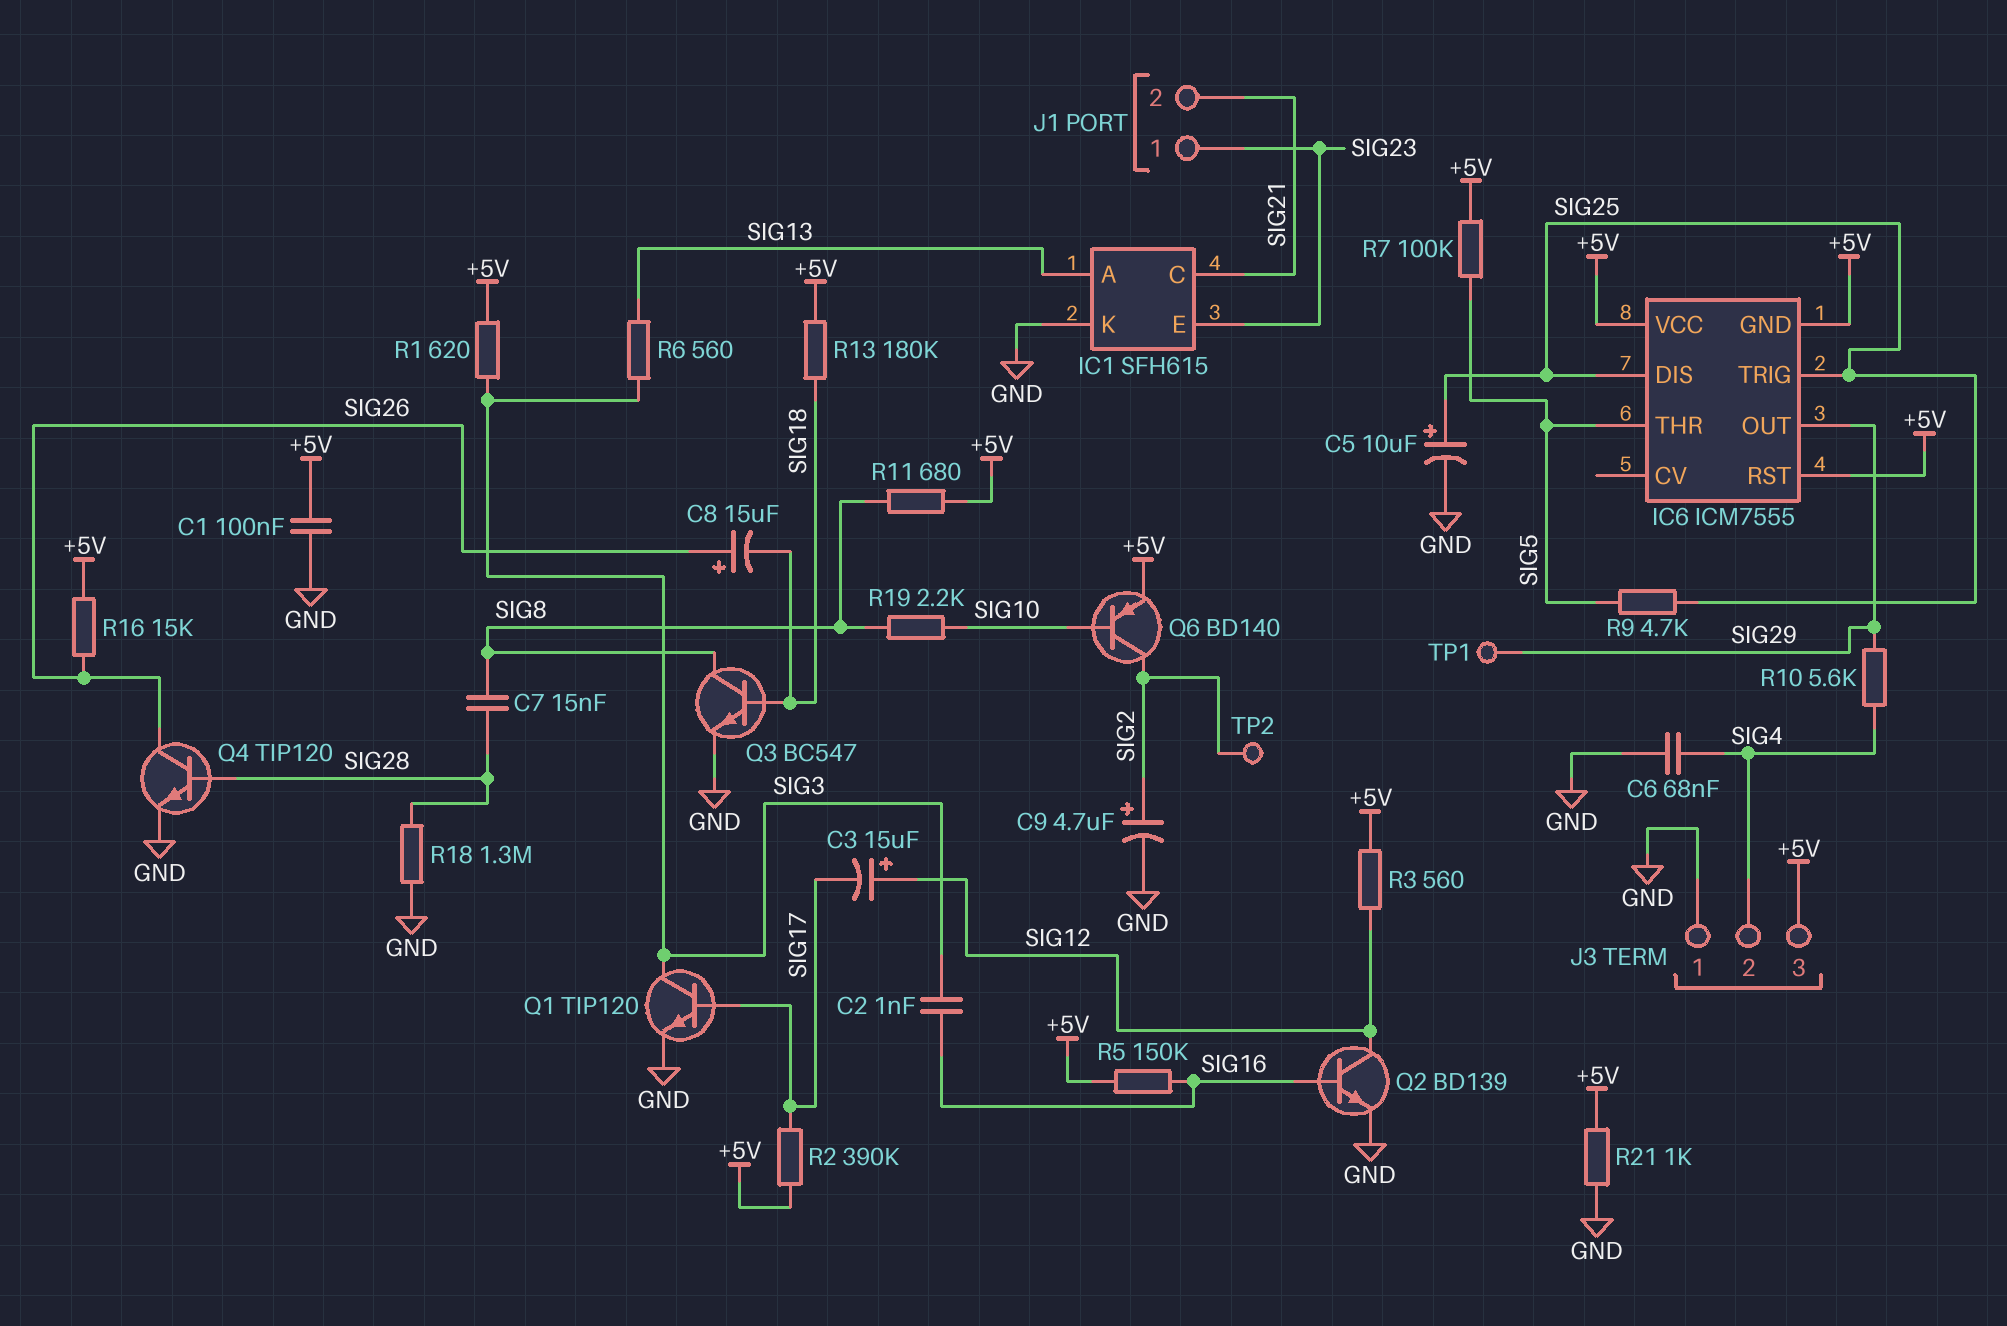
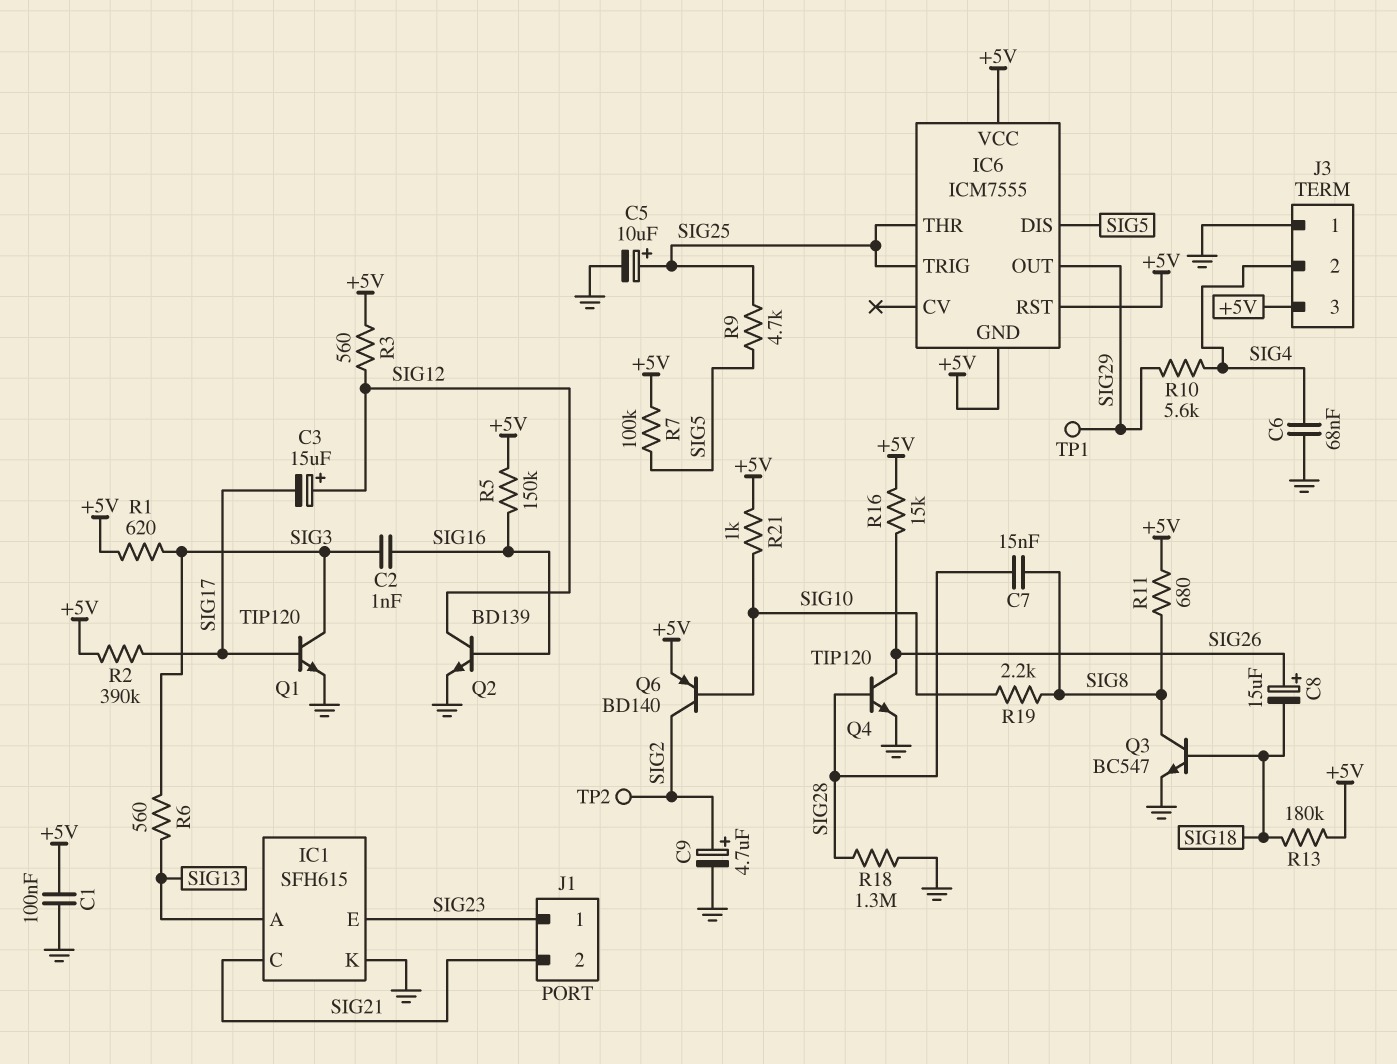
IC6 pin DIS: SIG25 -> SIG5
IC6 pin THR: SIG5 -> SIG25
R21: 1k (+5V, GND) -> 1k (+5V, SIG10)

